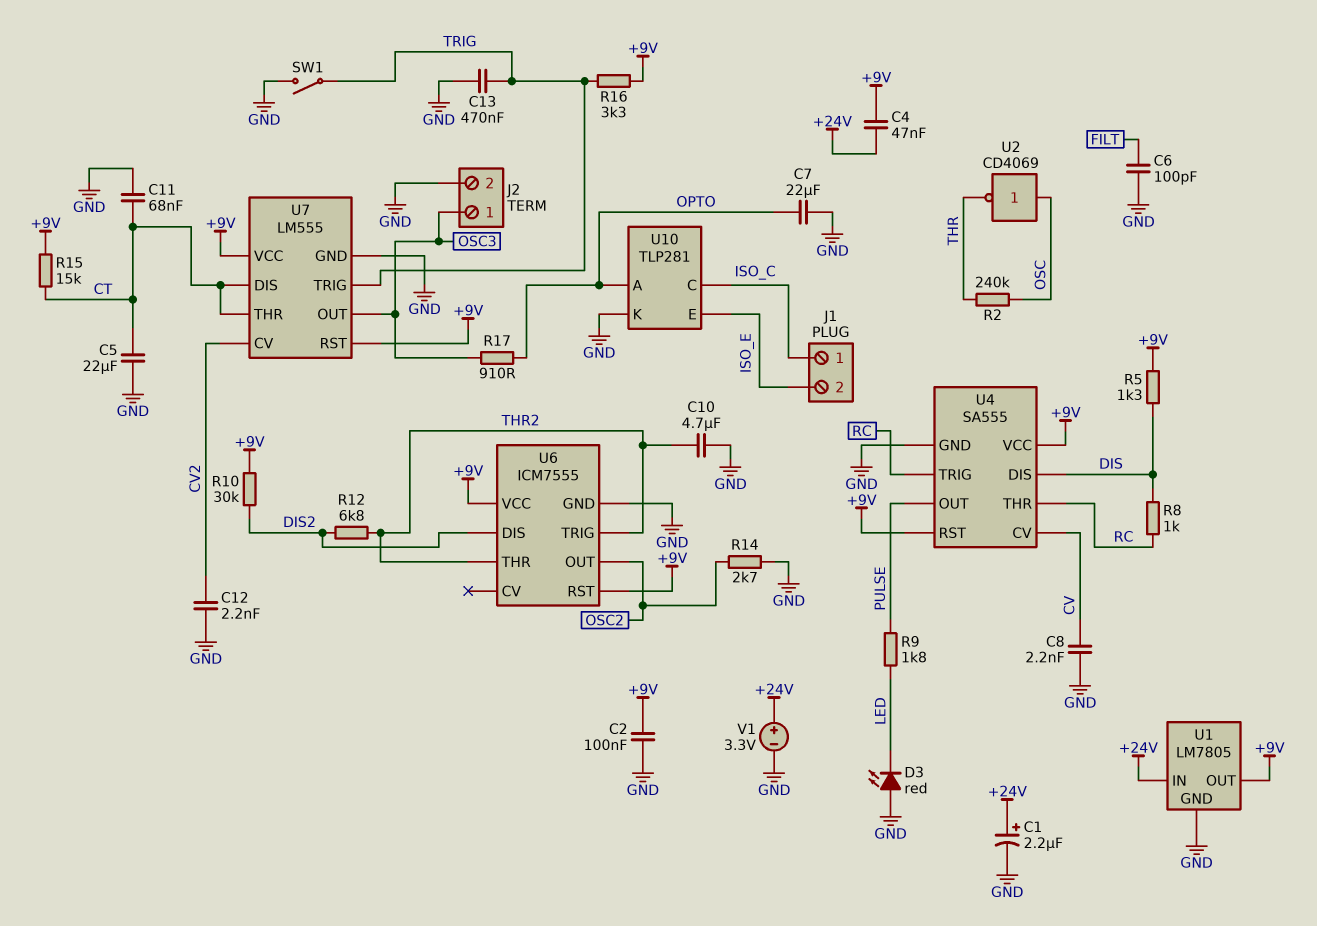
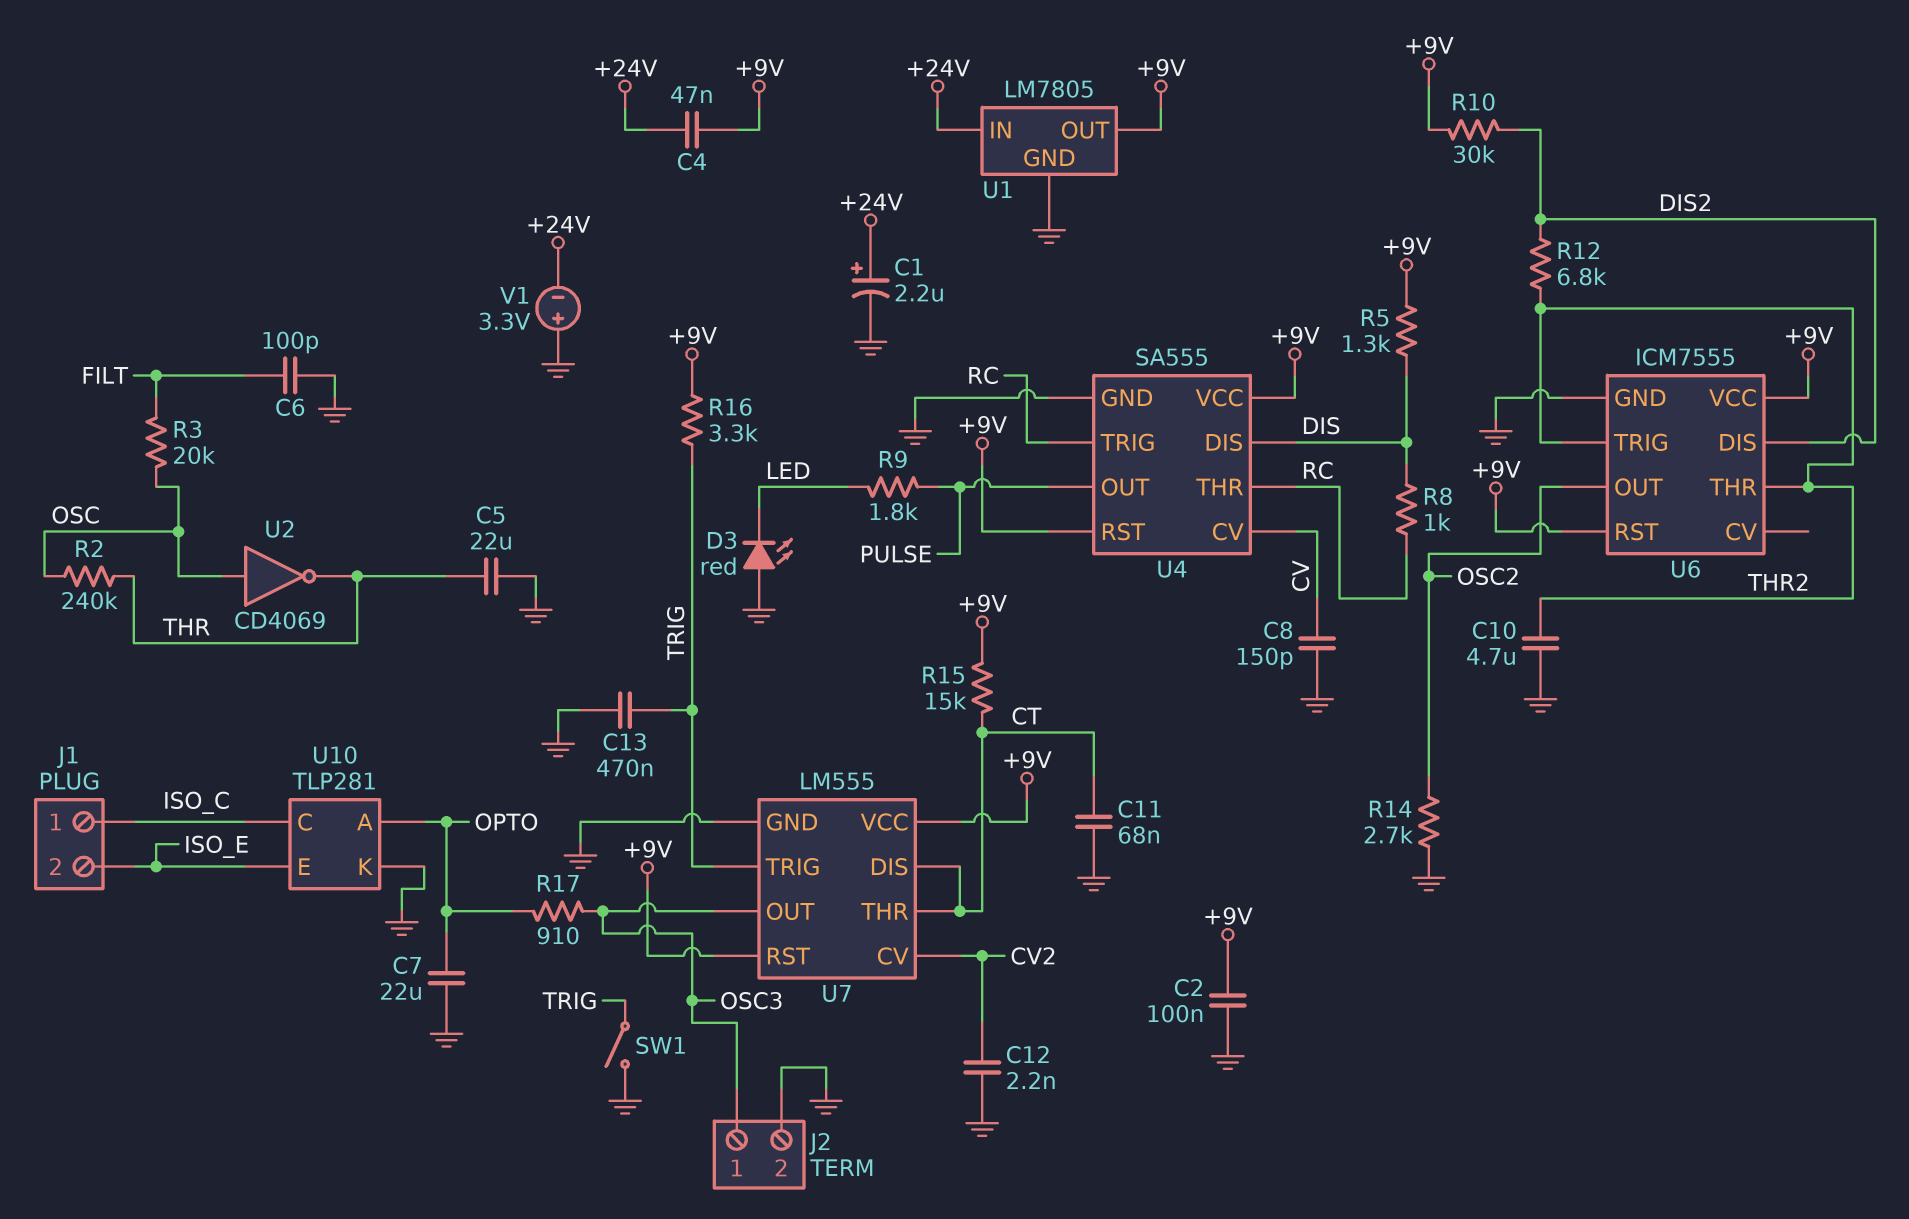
C5: 22uF (CT, GND) -> 22uF (GND, THR)
C8: 2.2nF (CV, GND) -> 150pF (CV, GND)
R3: none -> 20k (FILT, OSC)
V1: 3.3V (plus +24V, minus GND) -> 3.3V (plus GND, minus +24V)

